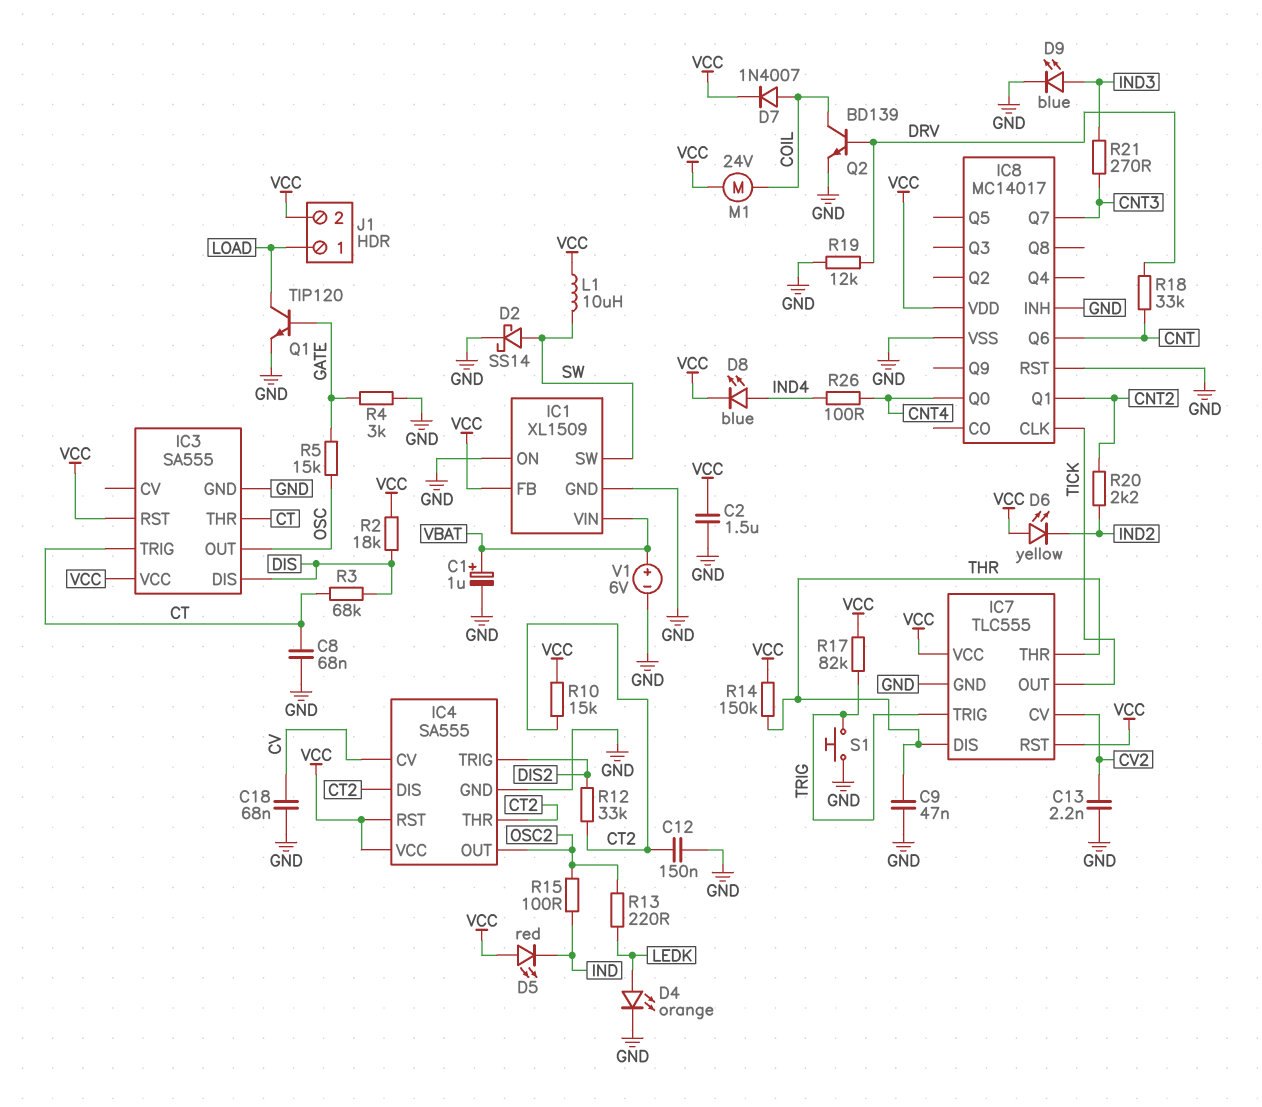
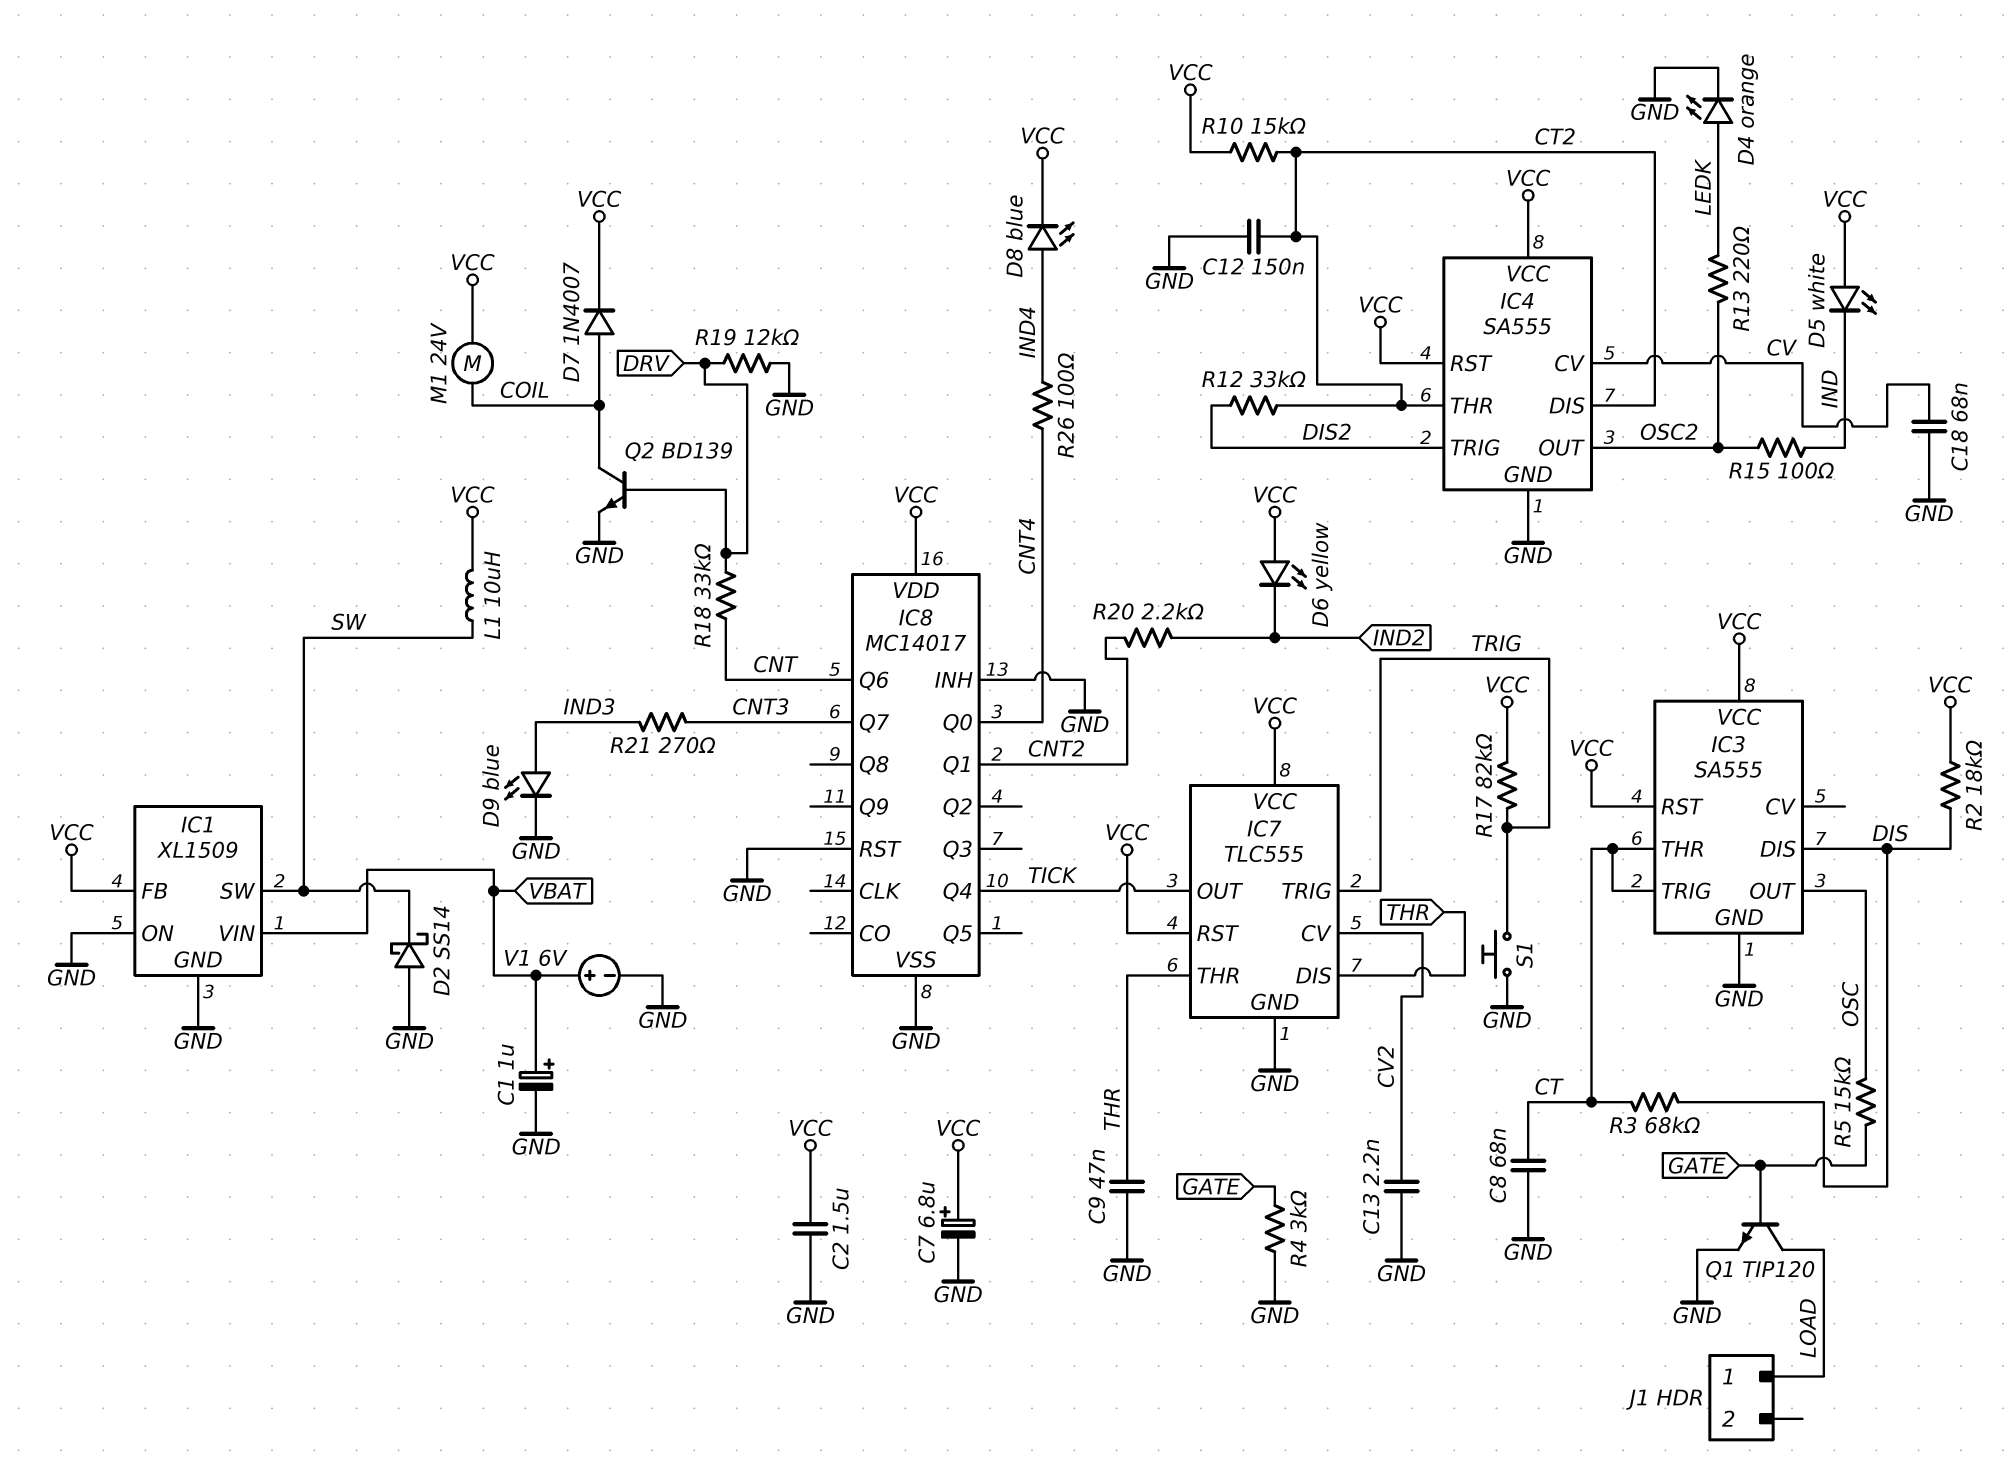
C7: none -> 6.8uF (plus VCC, minus GND)
D2: schottky SS14 (A SW, K GND) -> schottky SS14 (A GND, K SW)
D5: LED red (A VCC, K IND) -> LED white (A VCC, K IND)
IC8 pin CLK: TICK -> none
IC8 pin Q4: none -> TICK
J1 pin 2: VCC -> none
R14: 150k (THR, VCC) -> none

